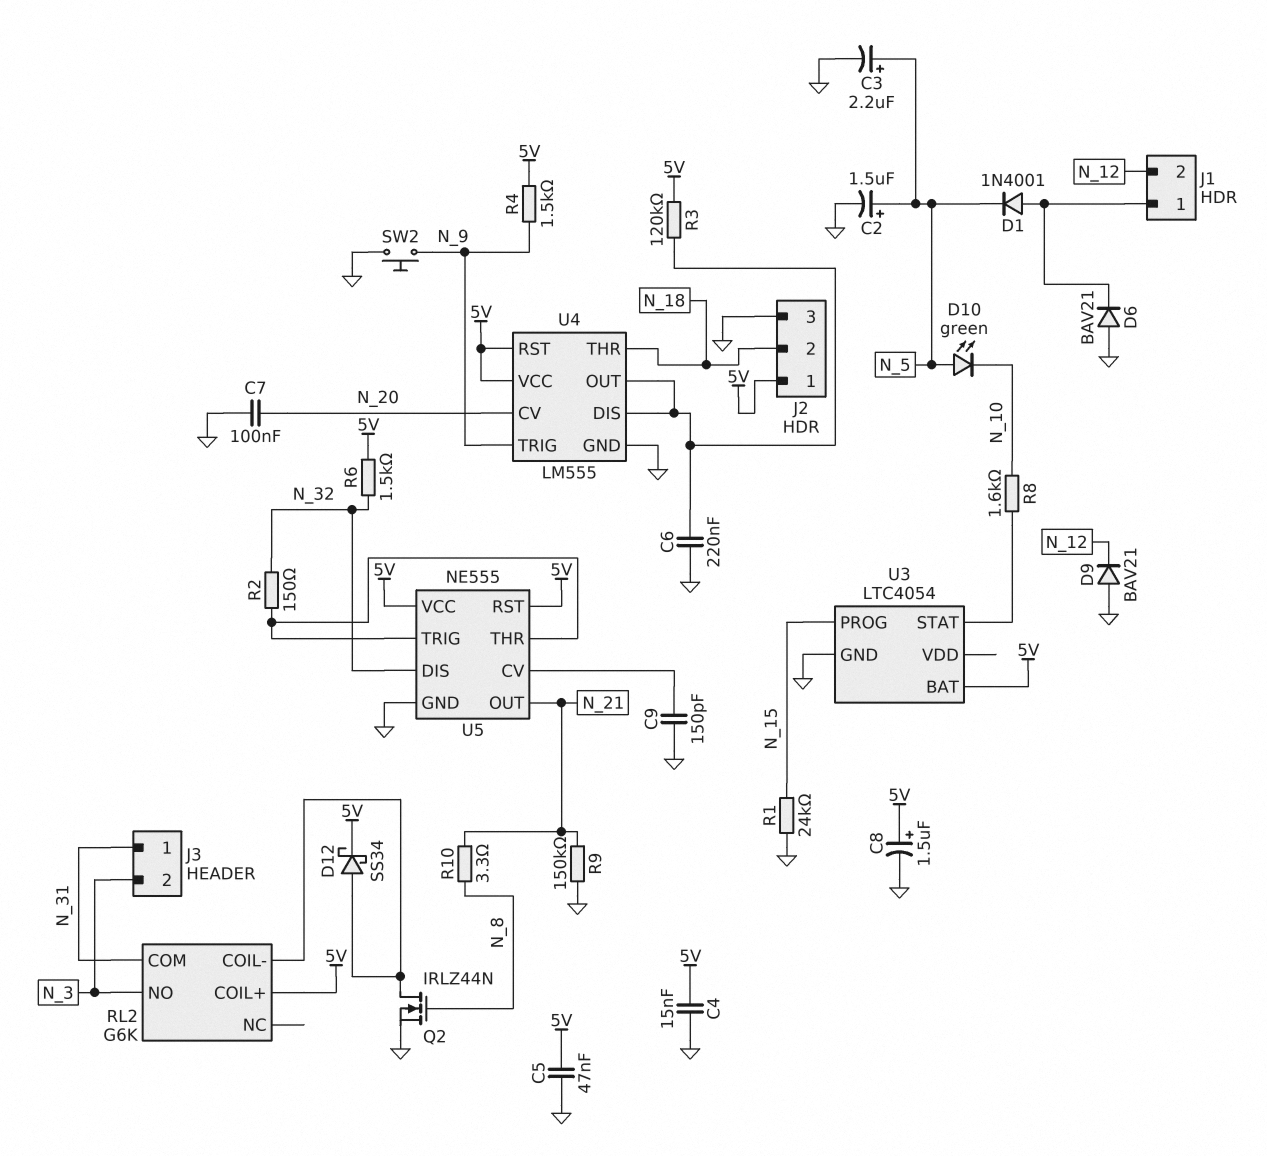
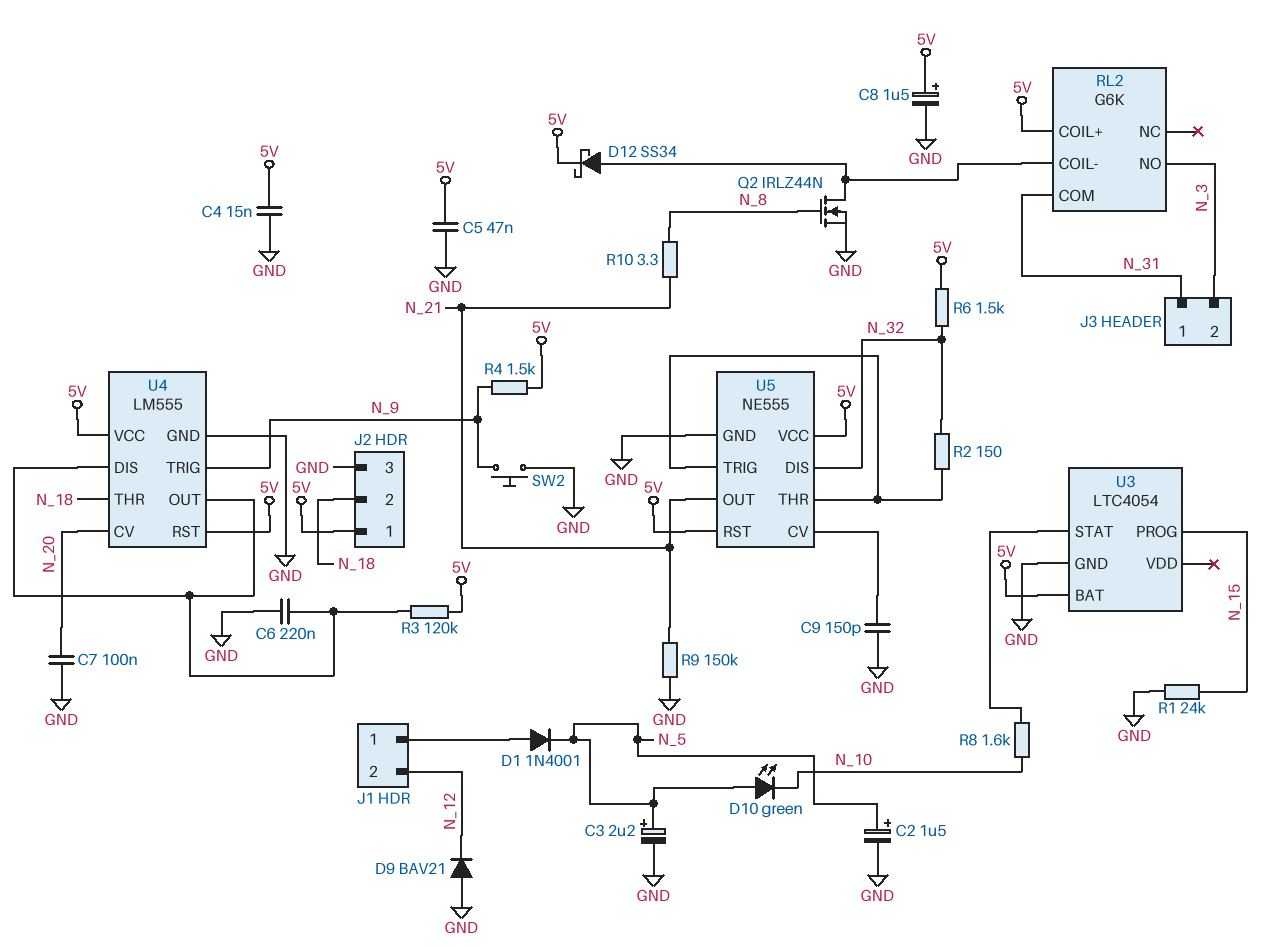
D6: diode BAV21 (A GND, K J1/1) -> none

